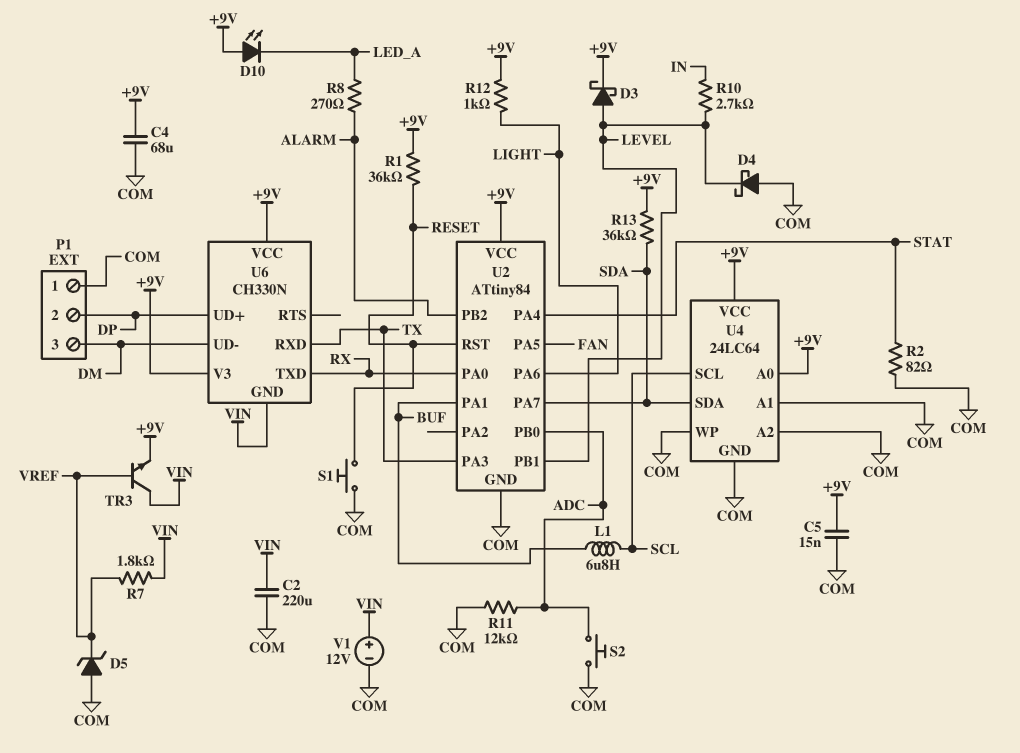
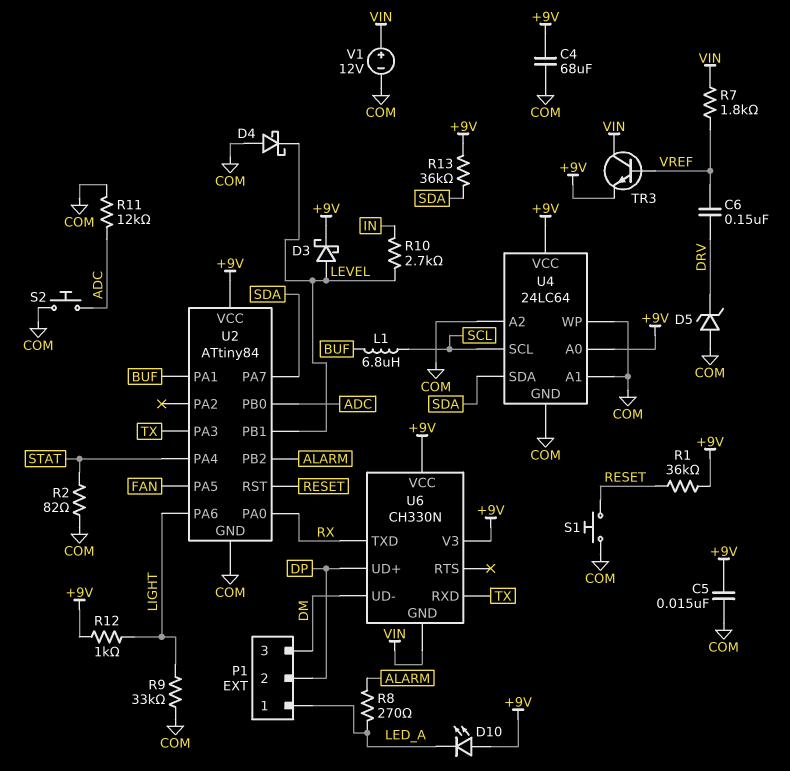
C2: 220uF (COM, VIN) -> none
C6: none -> 150nF (DRV, VREF)
D5: zener (A COM, K VREF) -> zener (A COM, K DRV)
P1 pin 1: COM -> LED_A
R9: none -> 33k (COM, LIGHT)

